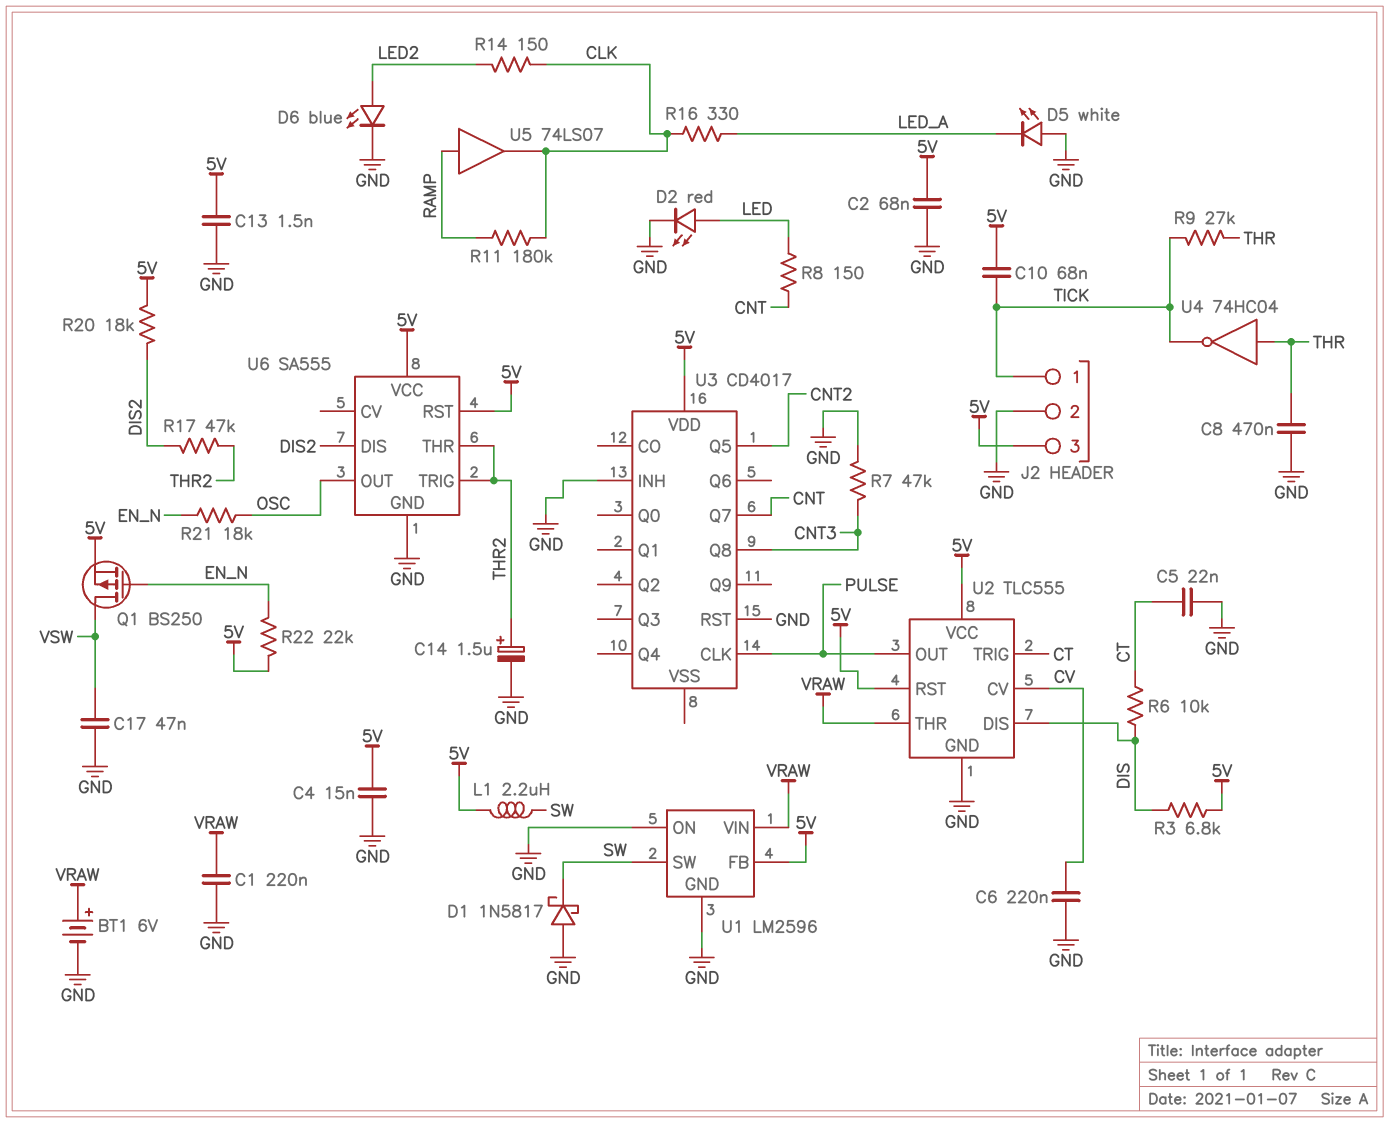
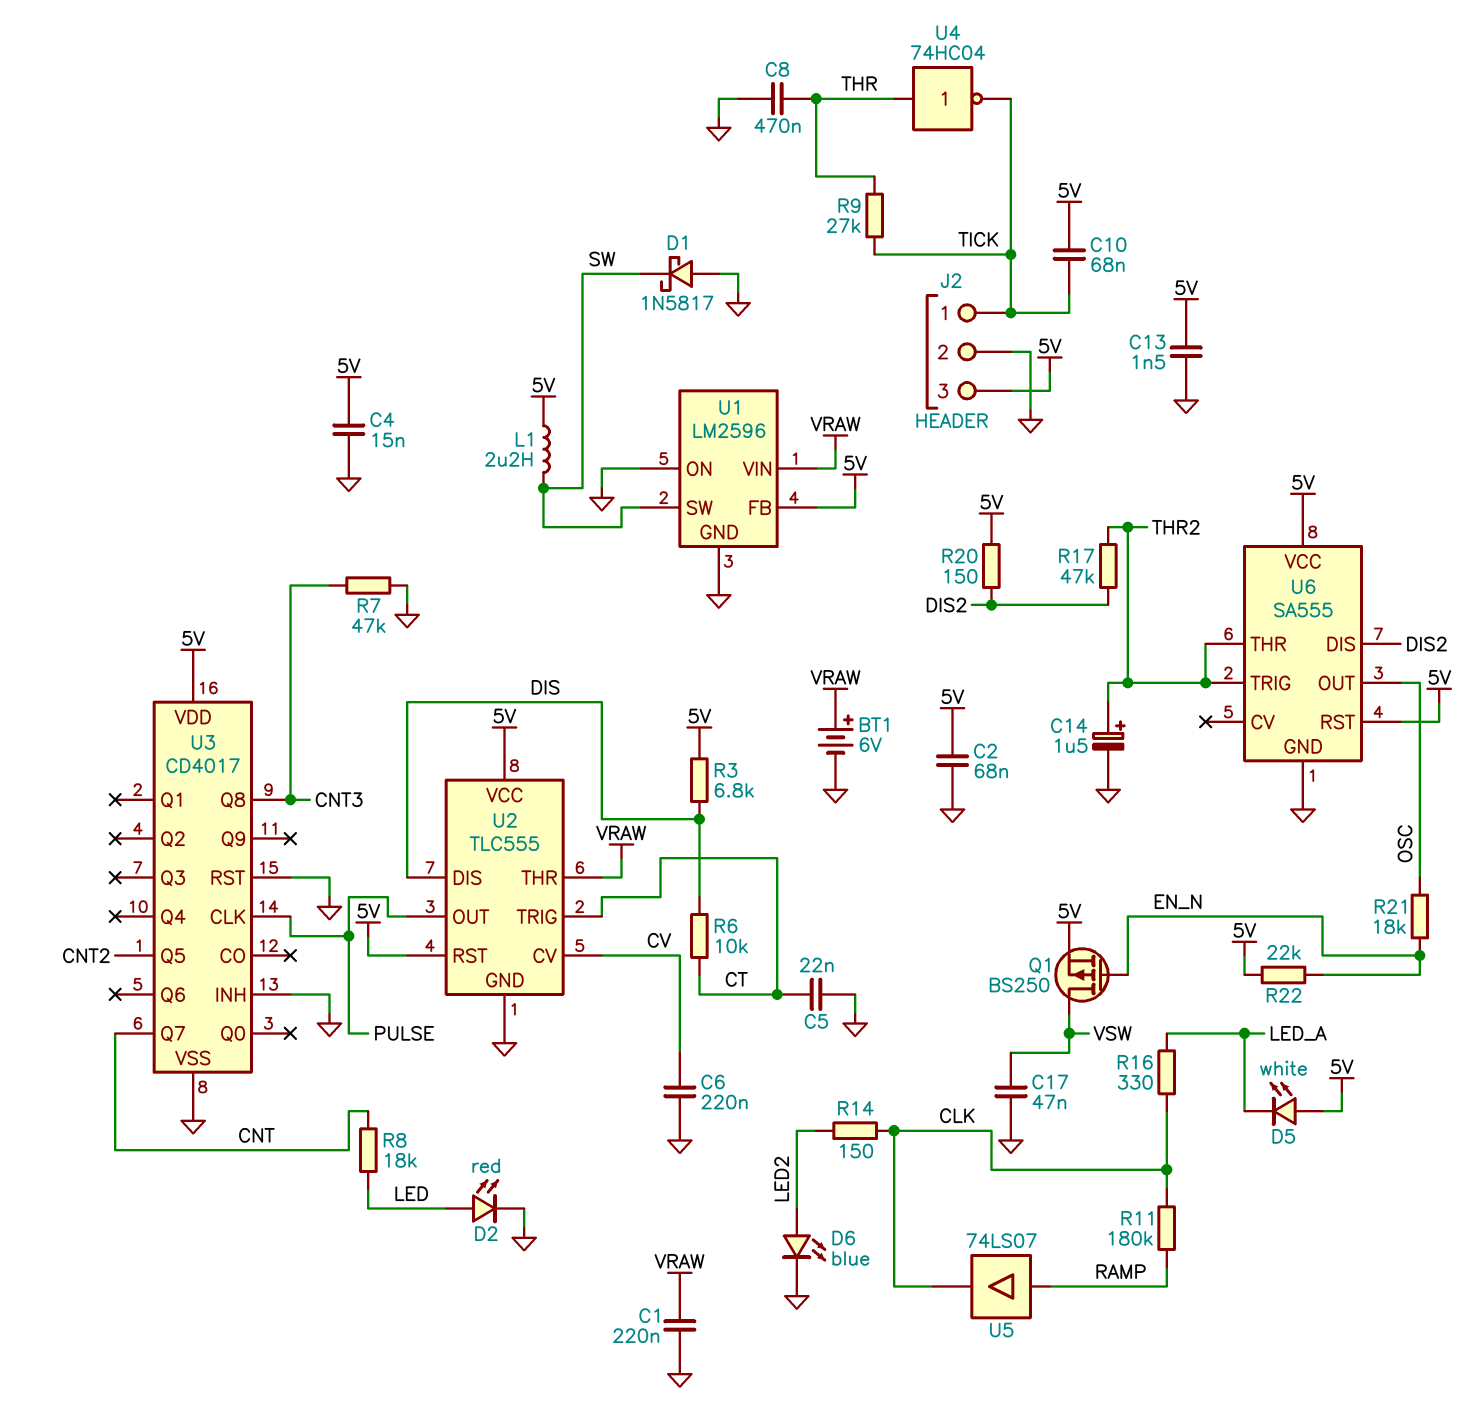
D5: LED white (A GND, K LED_A) -> LED white (A 5V, K LED_A)
R8: 150 (CNT, LED) -> 18k (CNT, LED)
R20: 18k (5V, DIS2) -> 150 (5V, DIS2)
U3 pin VSS: none -> GND

